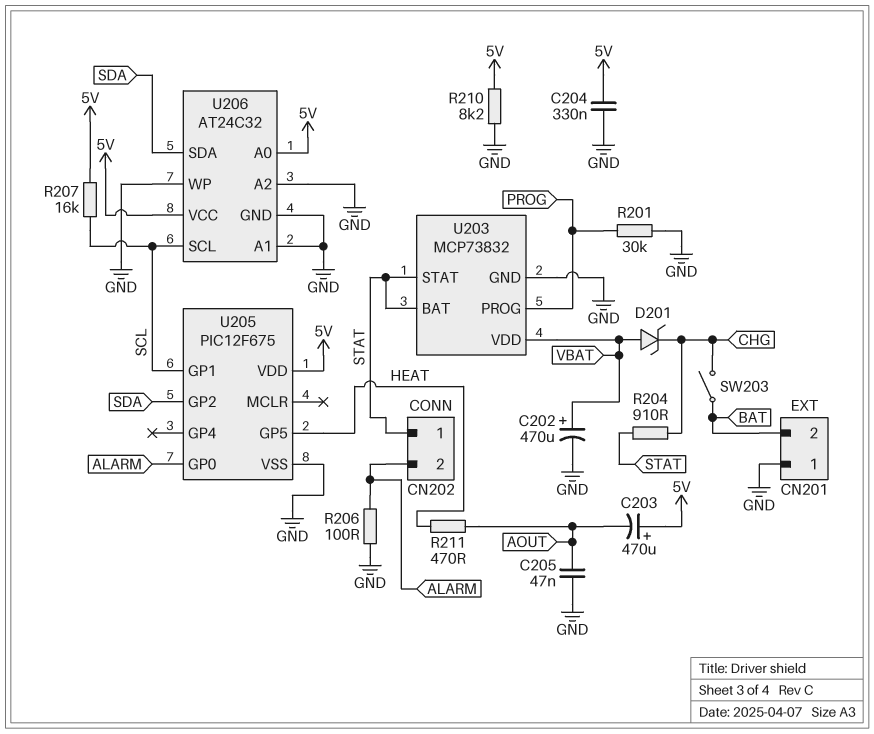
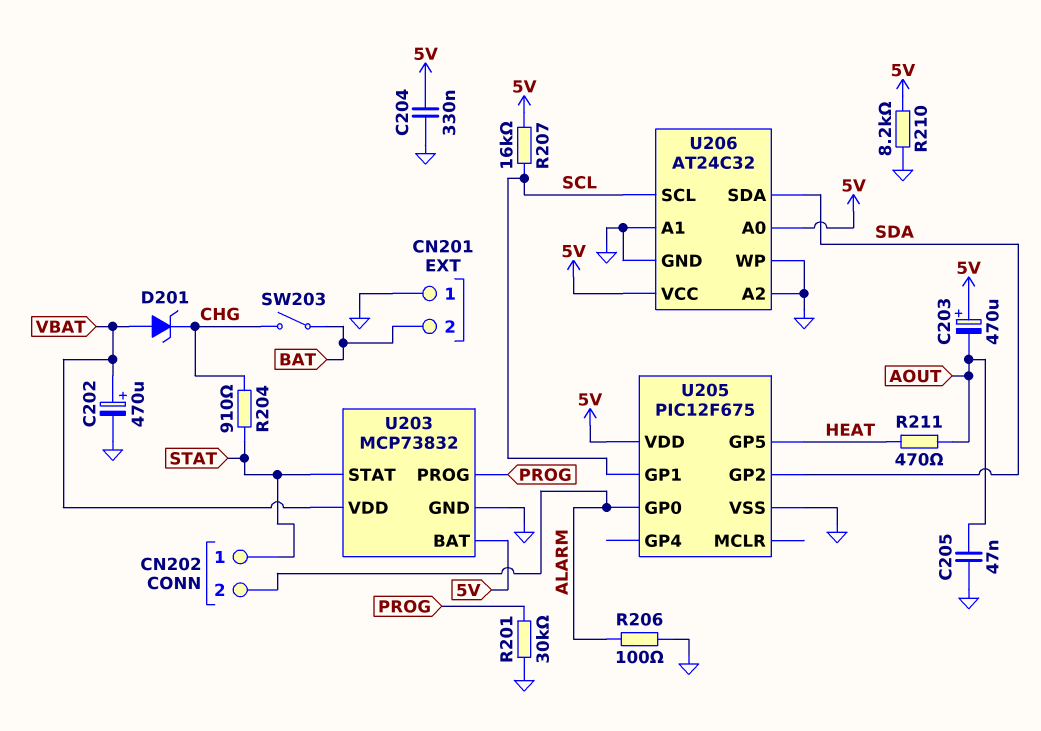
U203 pin BAT: STAT -> 5V

